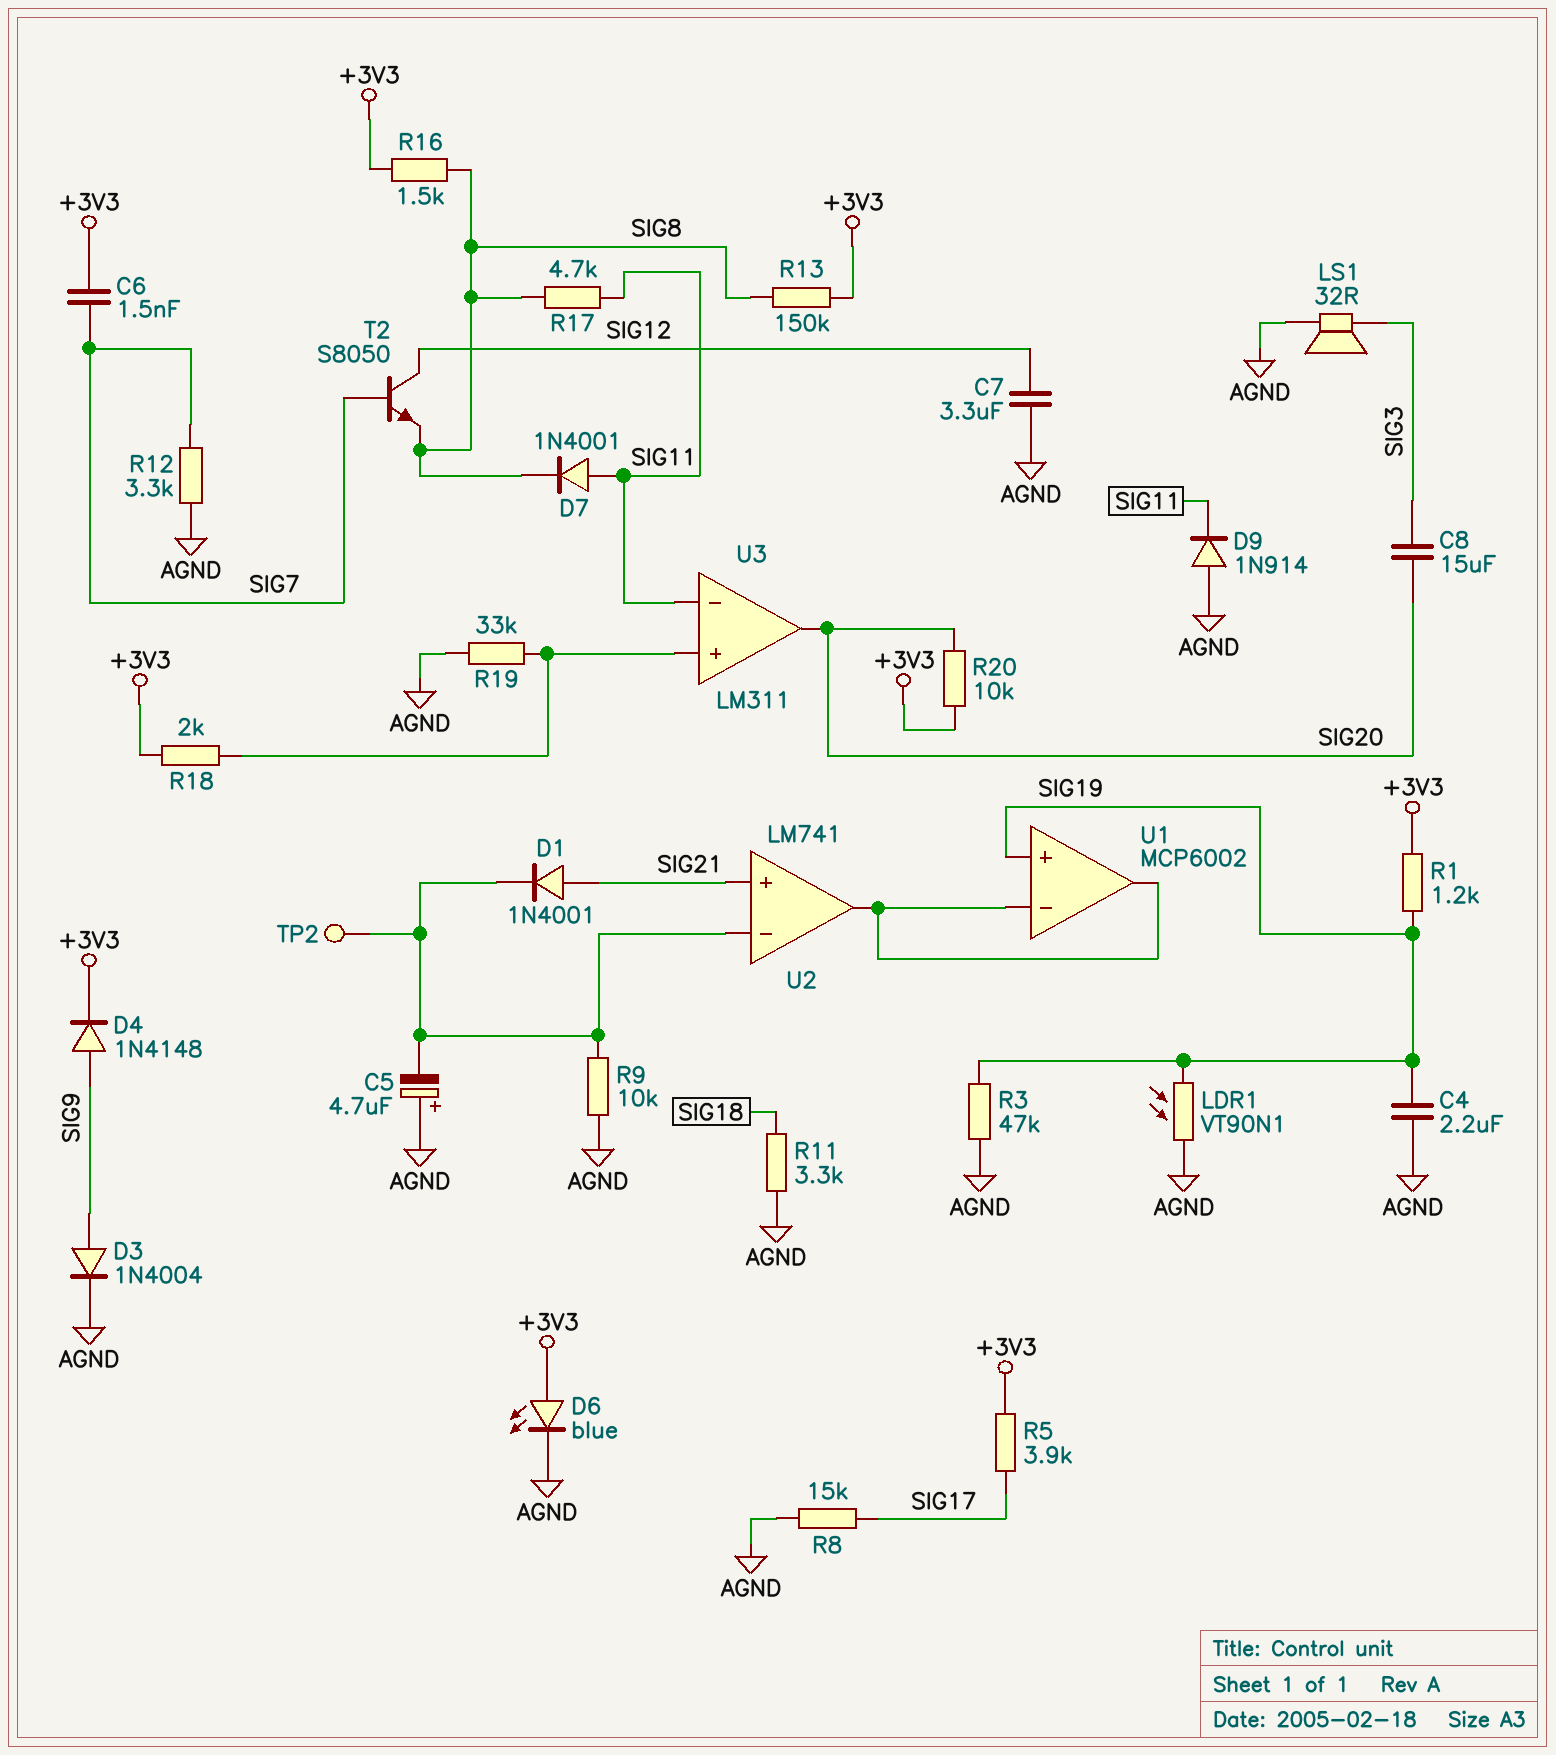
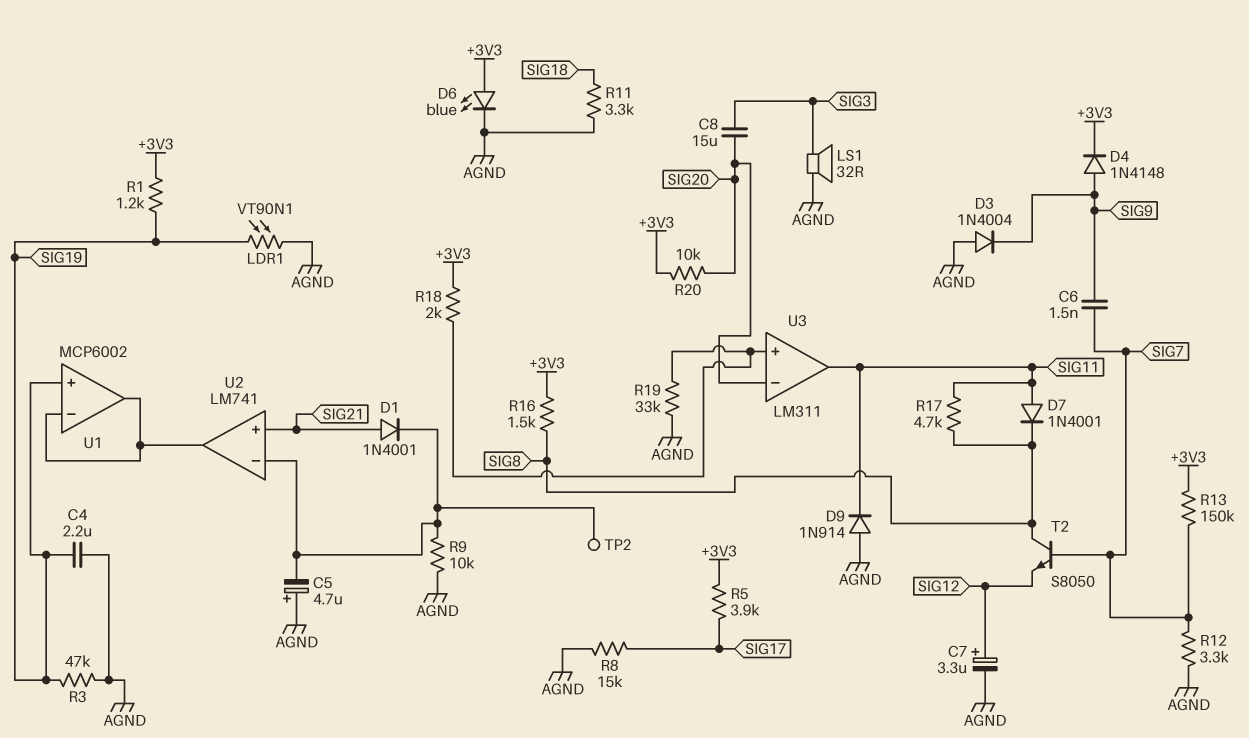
C6: 1.5nF (+3V3, SIG7) -> 1.5nF (SIG7, SIG9)
C7: 3.3uF (AGND, SIG12) -> 3.3uF (plus SIG12, minus AGND)
D3: diode 1N4004 (A SIG9, K AGND) -> diode 1N4004 (A AGND, K SIG9)
R13: 150k (+3V3, SIG8) -> 150k (+3V3, SIG7)
T2: NPN S8050 (B SIG7, C SIG12, E SIG8) -> NPN S8050 (B SIG7, C SIG8, E SIG12)
U3 pin in-: SIG11 -> SIG20
U3 pin out: SIG20 -> SIG11

